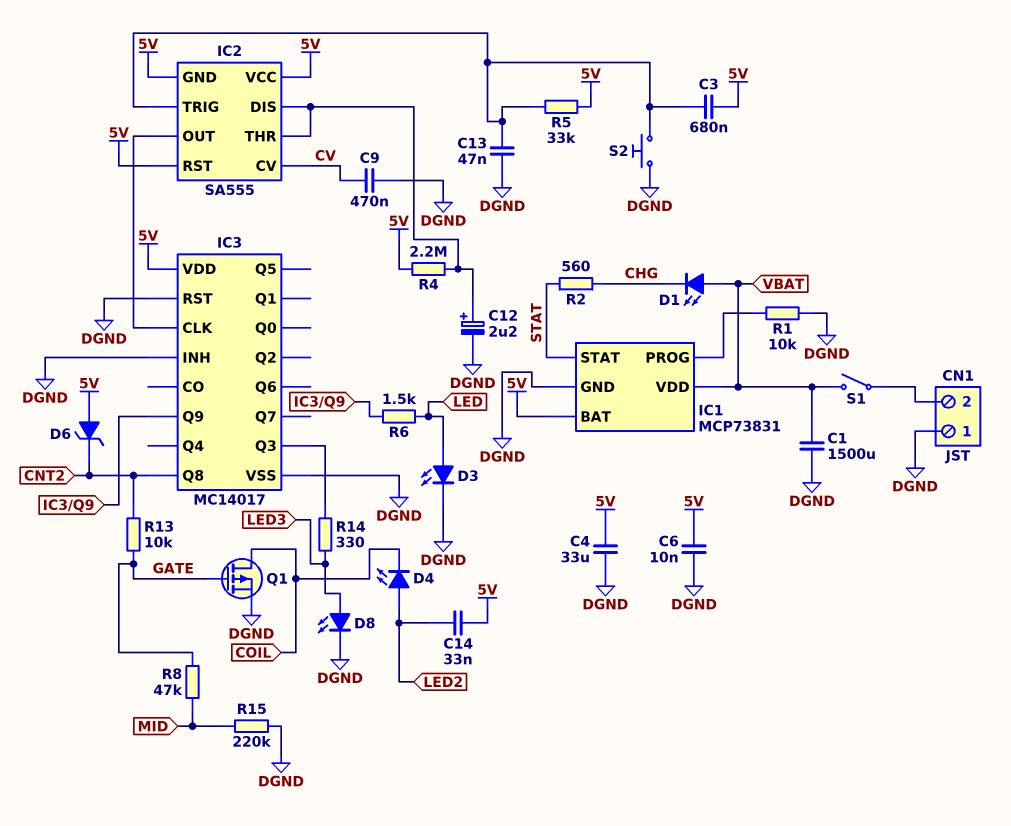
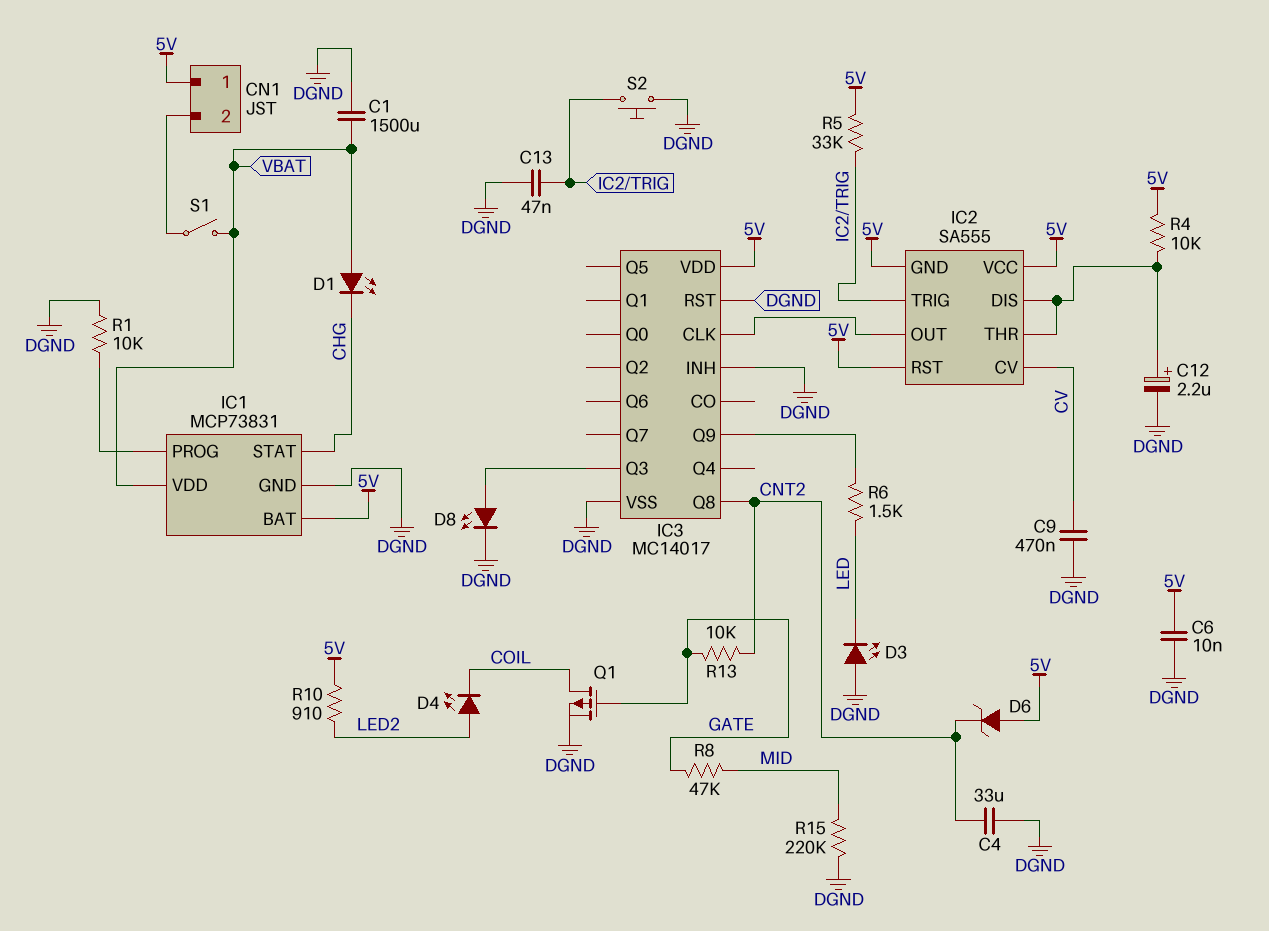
C3: 680nF (5V, IC2/TRIG) -> none
C4: 33uF (5V, DGND) -> 33uF (CNT2, DGND)
C14: 33nF (5V, LED2) -> none
CN1 pin 1: DGND -> 5V
D3: LED (A LED, K DGND) -> LED (A DGND, K LED)
D8: LED (A LED3, K DGND) -> LED (A IC3/Q3, K DGND)
IC1 pin STAT: STAT -> CHG
R2: 560 (CHG, STAT) -> none
R4: 2.2M (5V, IC2/DIS) -> 10k (5V, IC2/DIS)
R10: none -> 910 (5V, LED2)
R14: 330 (IC3/Q3, LED3) -> none

